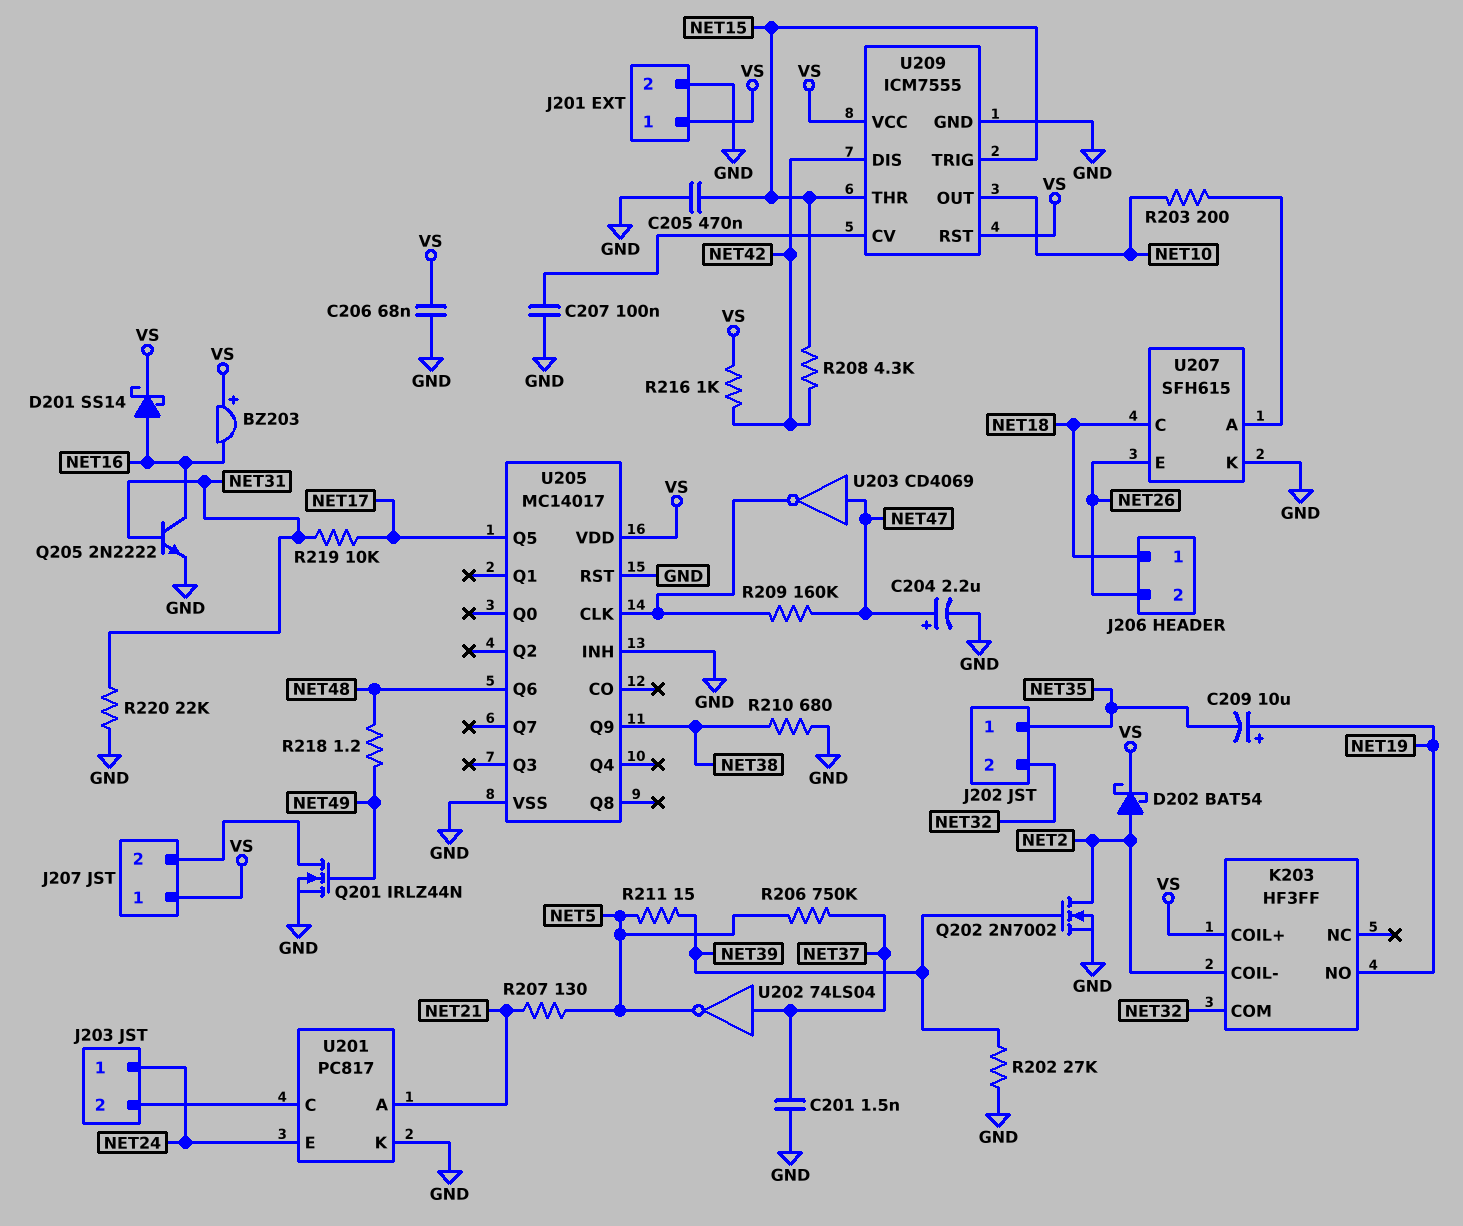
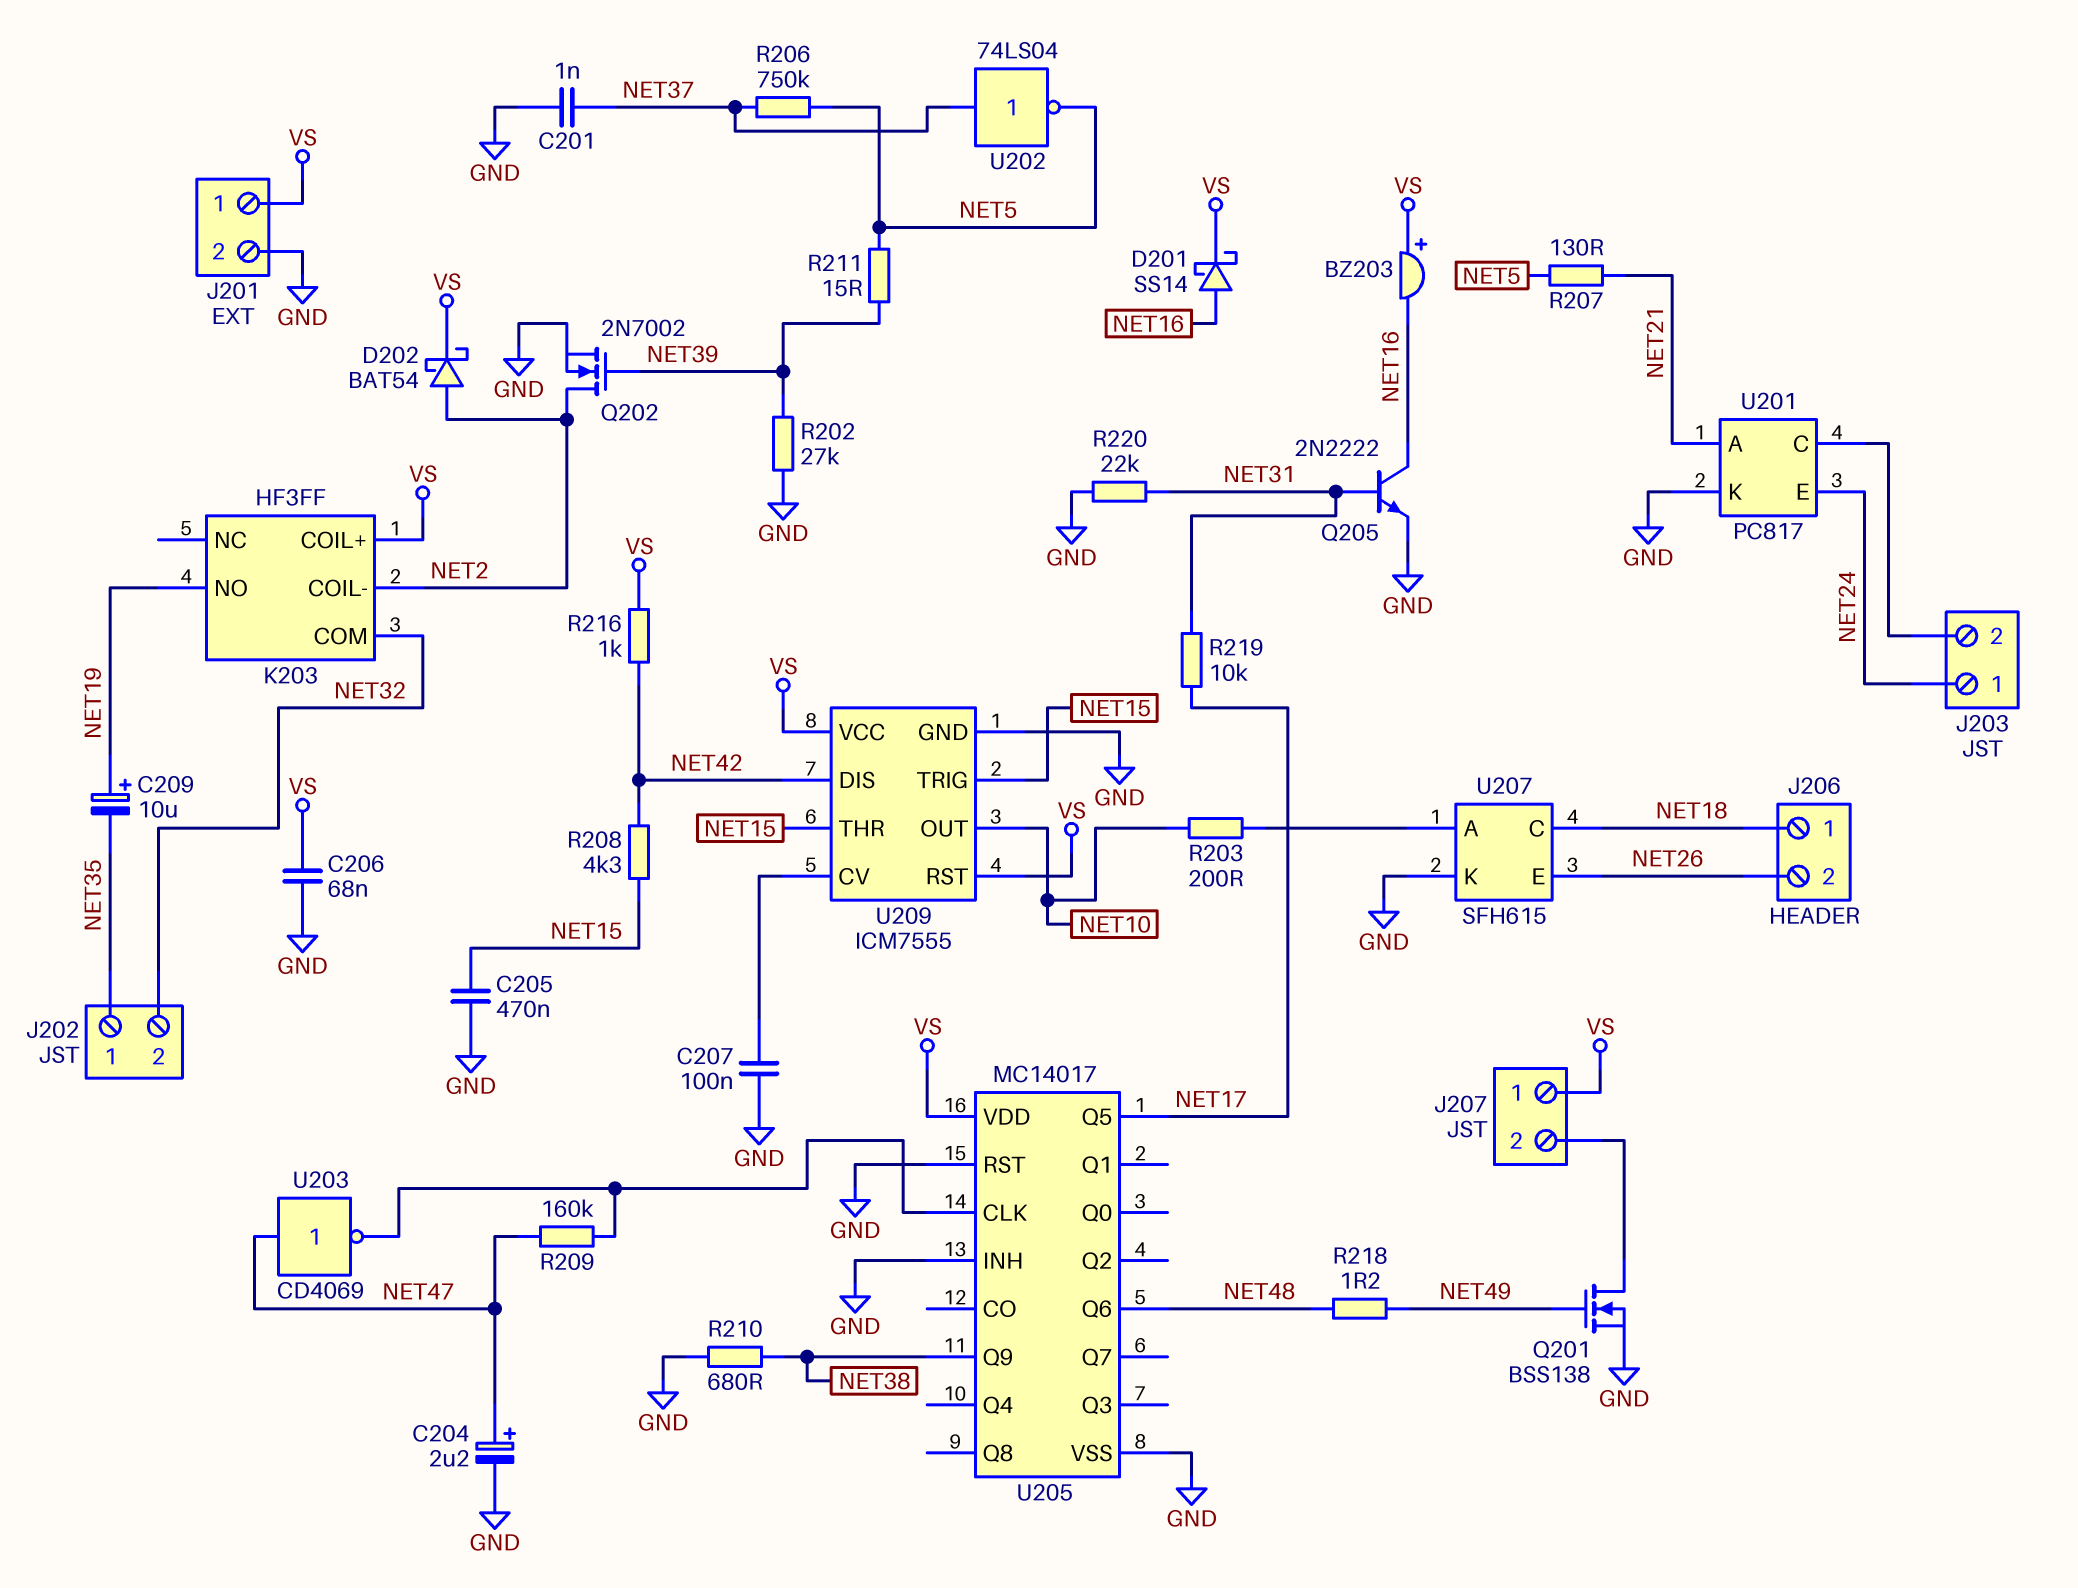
C201: 1.5nF (GND, NET37) -> 1nF (GND, NET37)
Q201: NMOS IRLZ44N (G NET49, D J207/2, S GND) -> NMOS BSS138 (G NET49, D J207/2, S GND)

